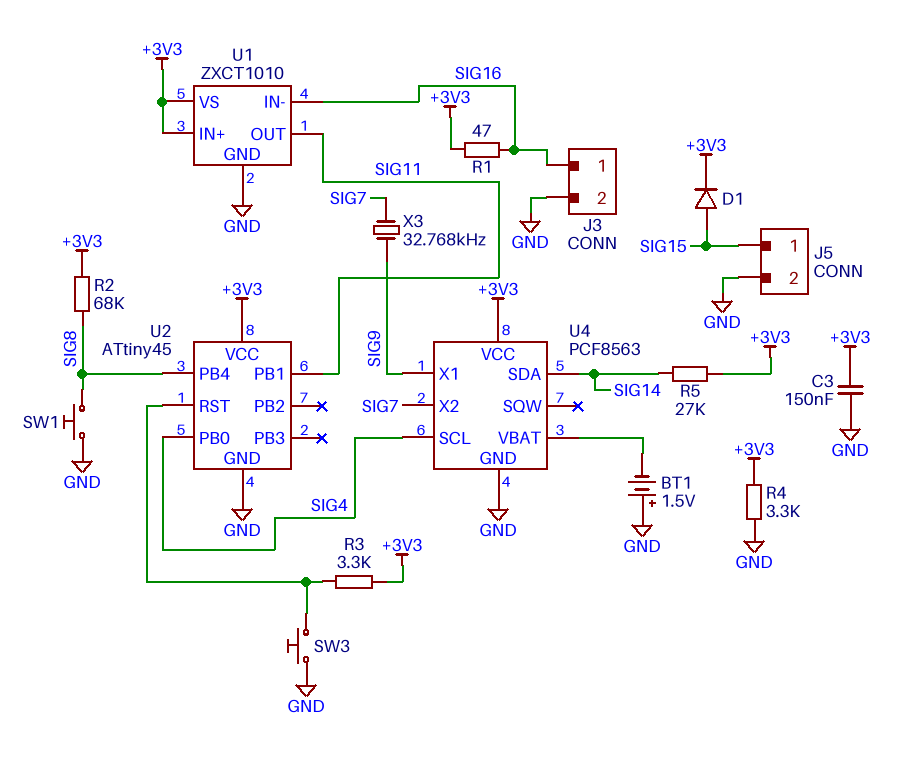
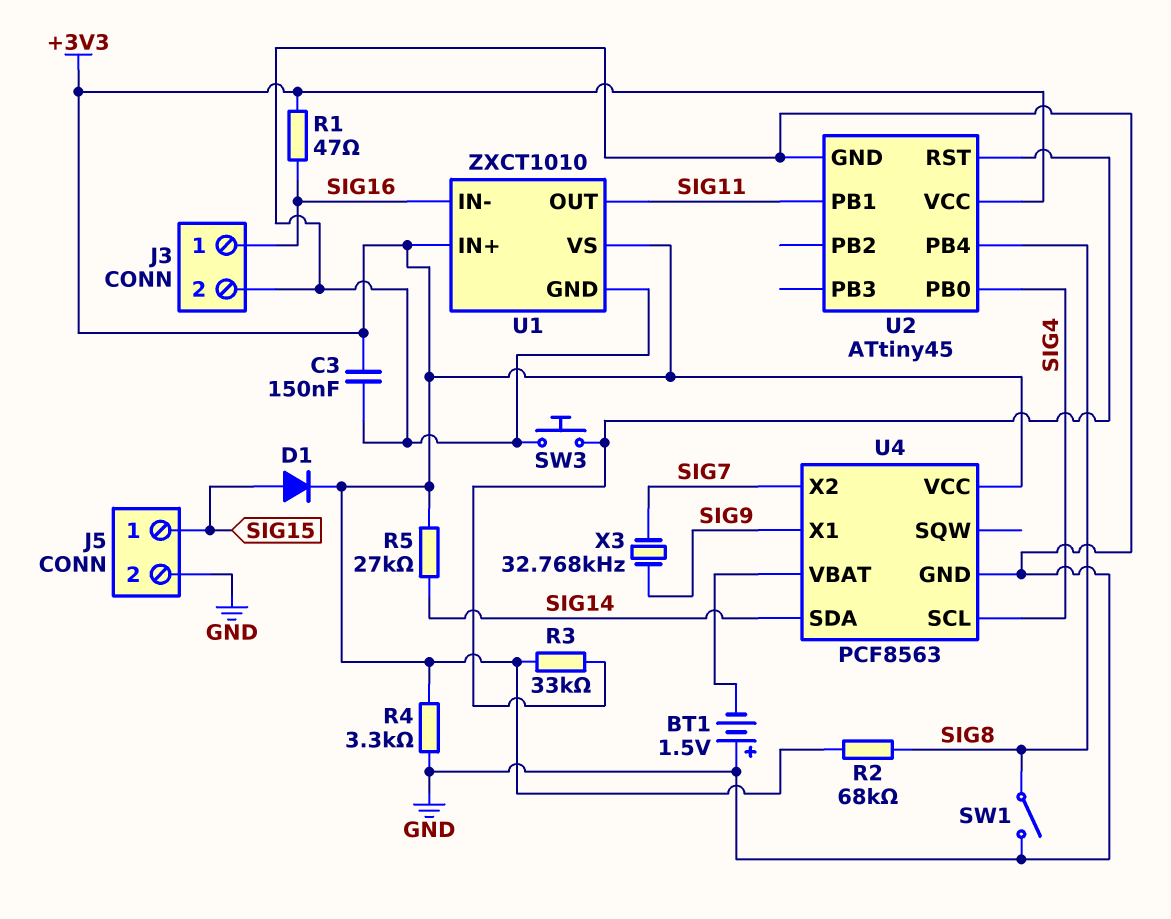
R3: 3.3k (+3V3, U2/RST) -> 33k (+3V3, U2/RST)
SW1: button (GND, SIG8) -> switch (GND, SIG8)

